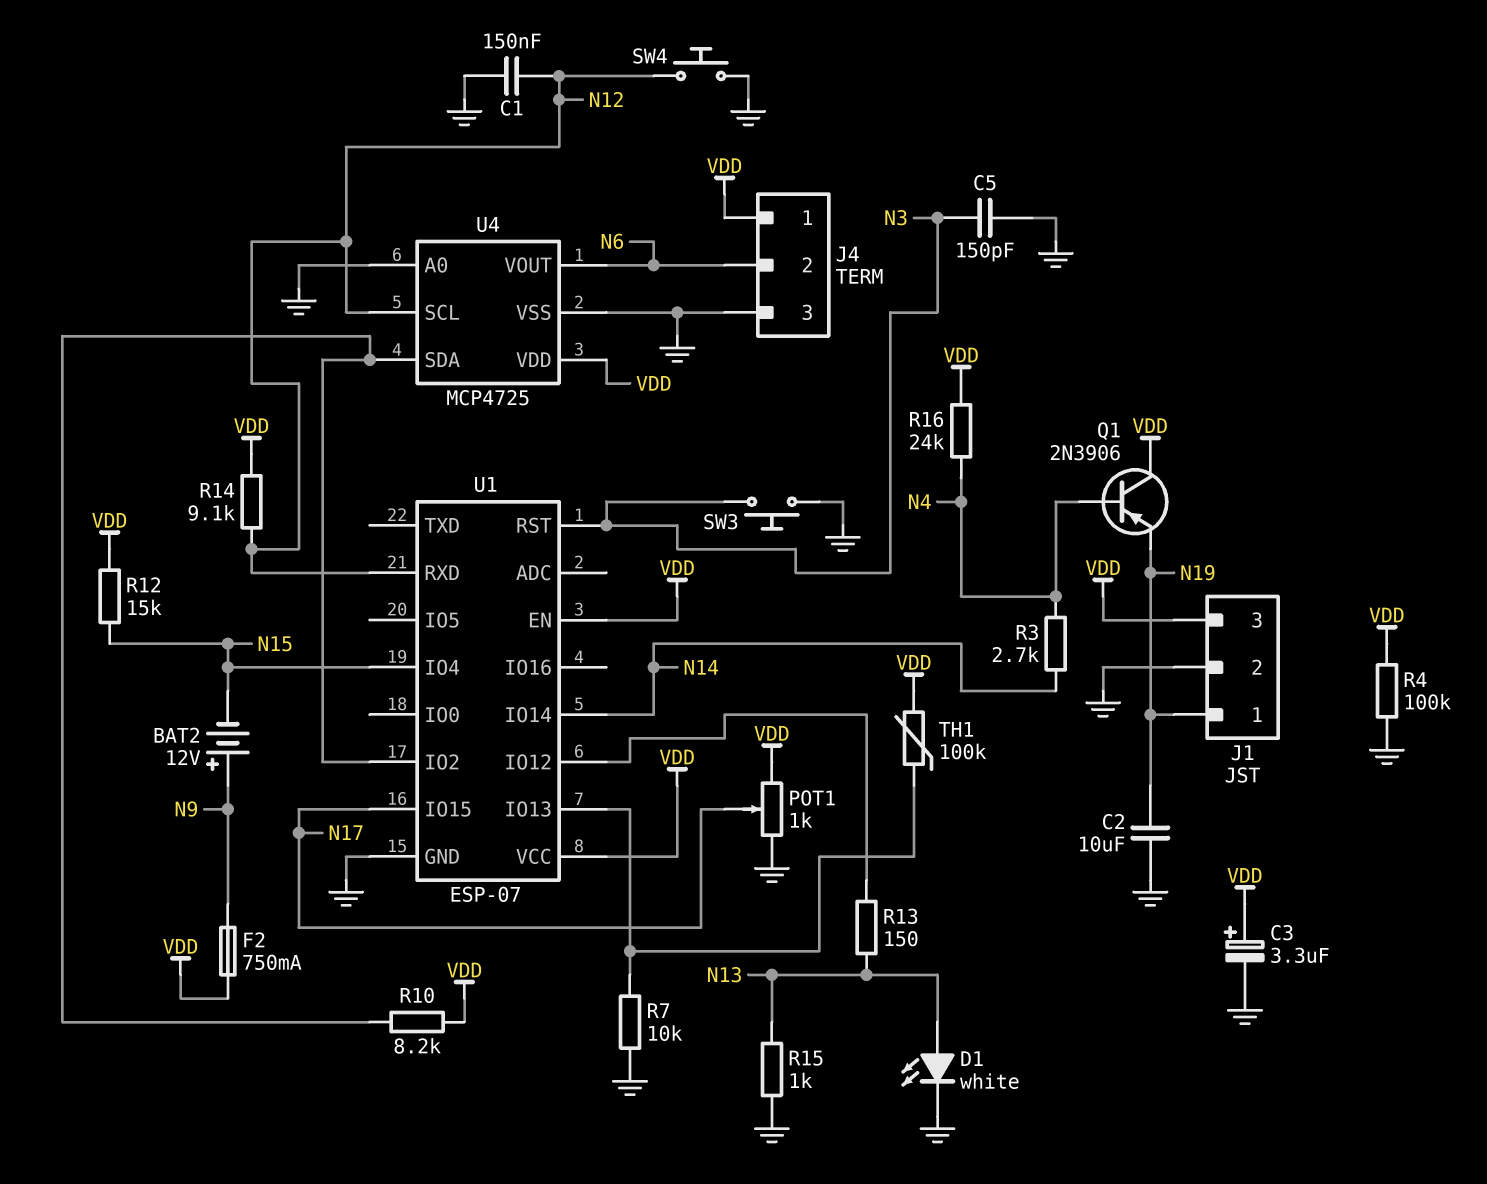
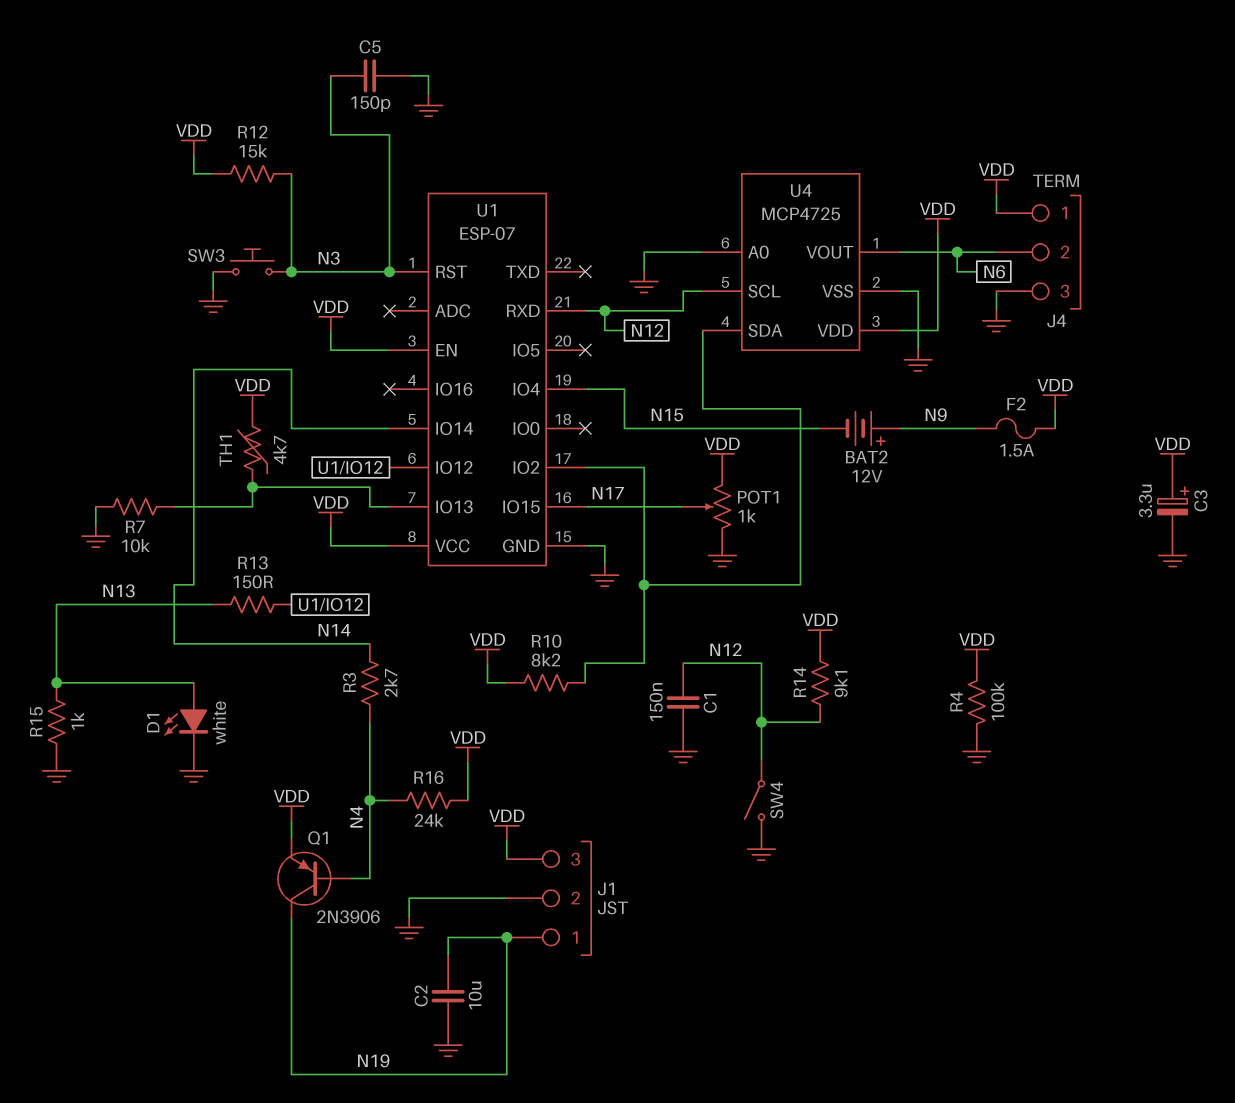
F2: 750mA (N9, VDD) -> 1.5A (N9, VDD)
Q1: PNP 2N3906 (B N4, C VDD, E N19) -> PNP 2N3906 (B N4, C N19, E VDD)
R12: 15k (N15, VDD) -> 15k (N3, VDD)
SW4: button (GND, N12) -> switch (GND, N12)
TH1: 100k (U1/IO13, VDD) -> 4.7k (U1/IO13, VDD)

